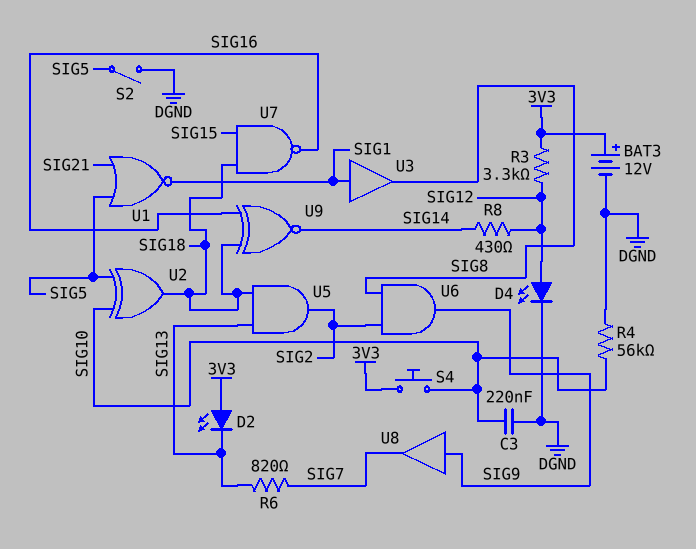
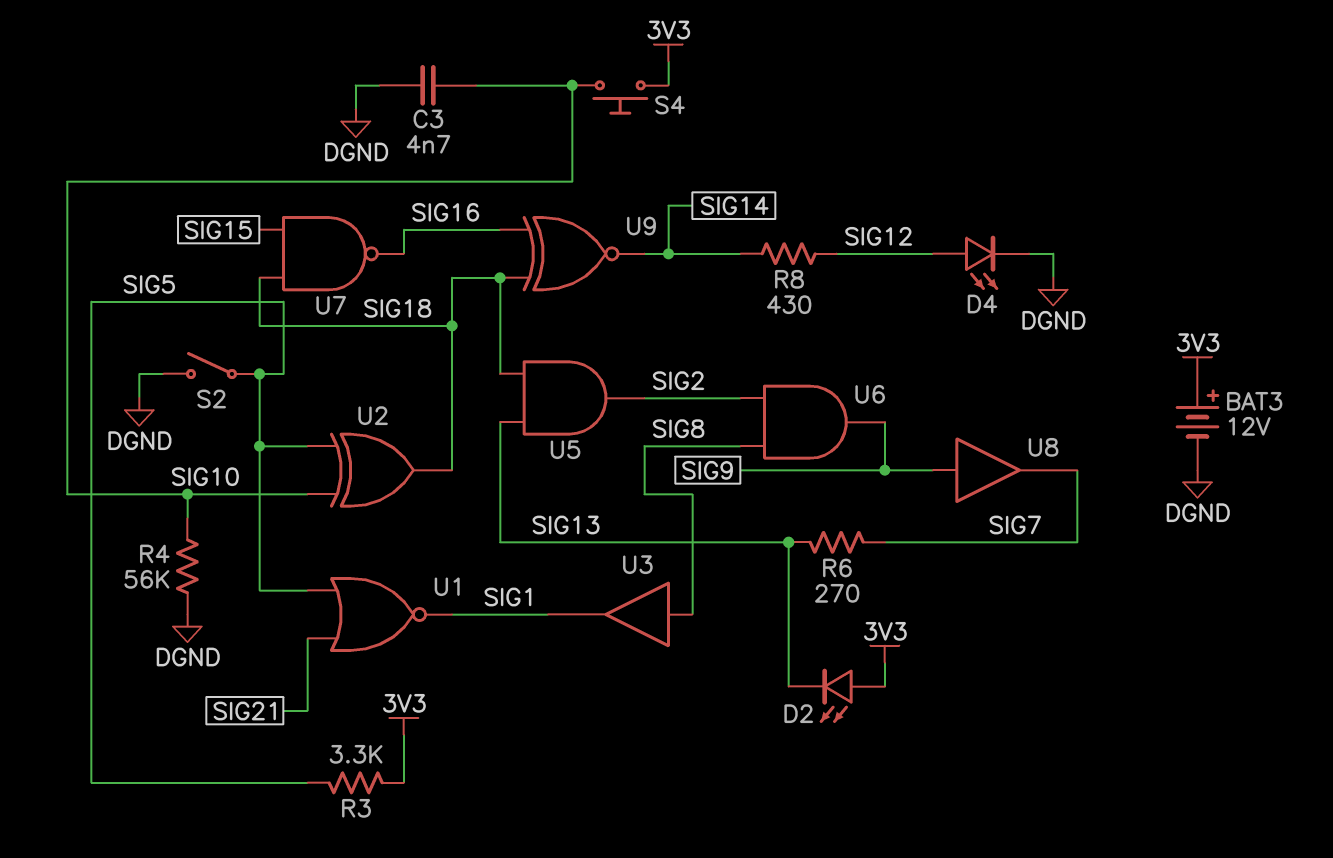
C3: 220nF (DGND, SIG10) -> 4.7nF (DGND, SIG10)
R3: 3.3k (3V3, SIG12) -> 3.3k (3V3, SIG5)
R6: 820 (SIG7, SIG13) -> 270 (SIG7, SIG13)
U3: buffer (in SIG1, out SIG8) -> buffer (in SIG8, out SIG1)

